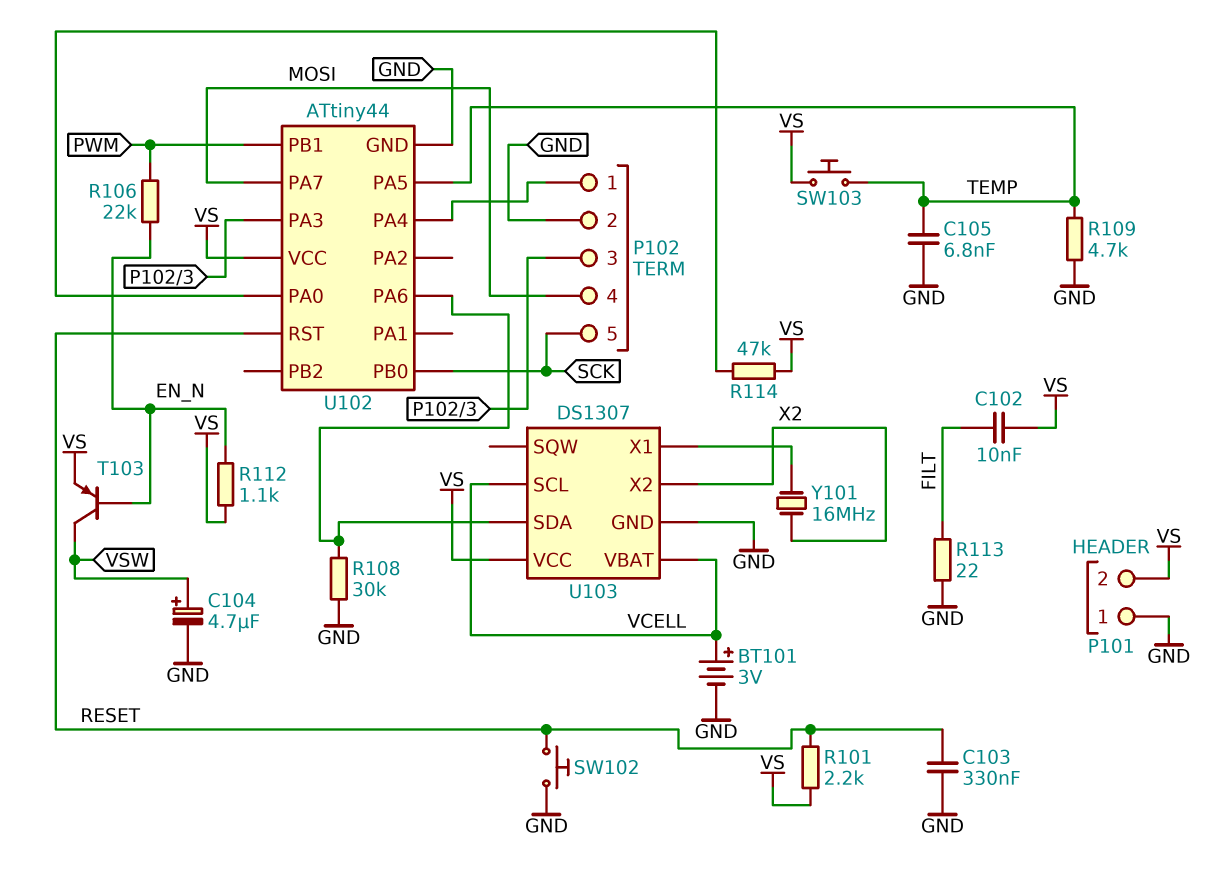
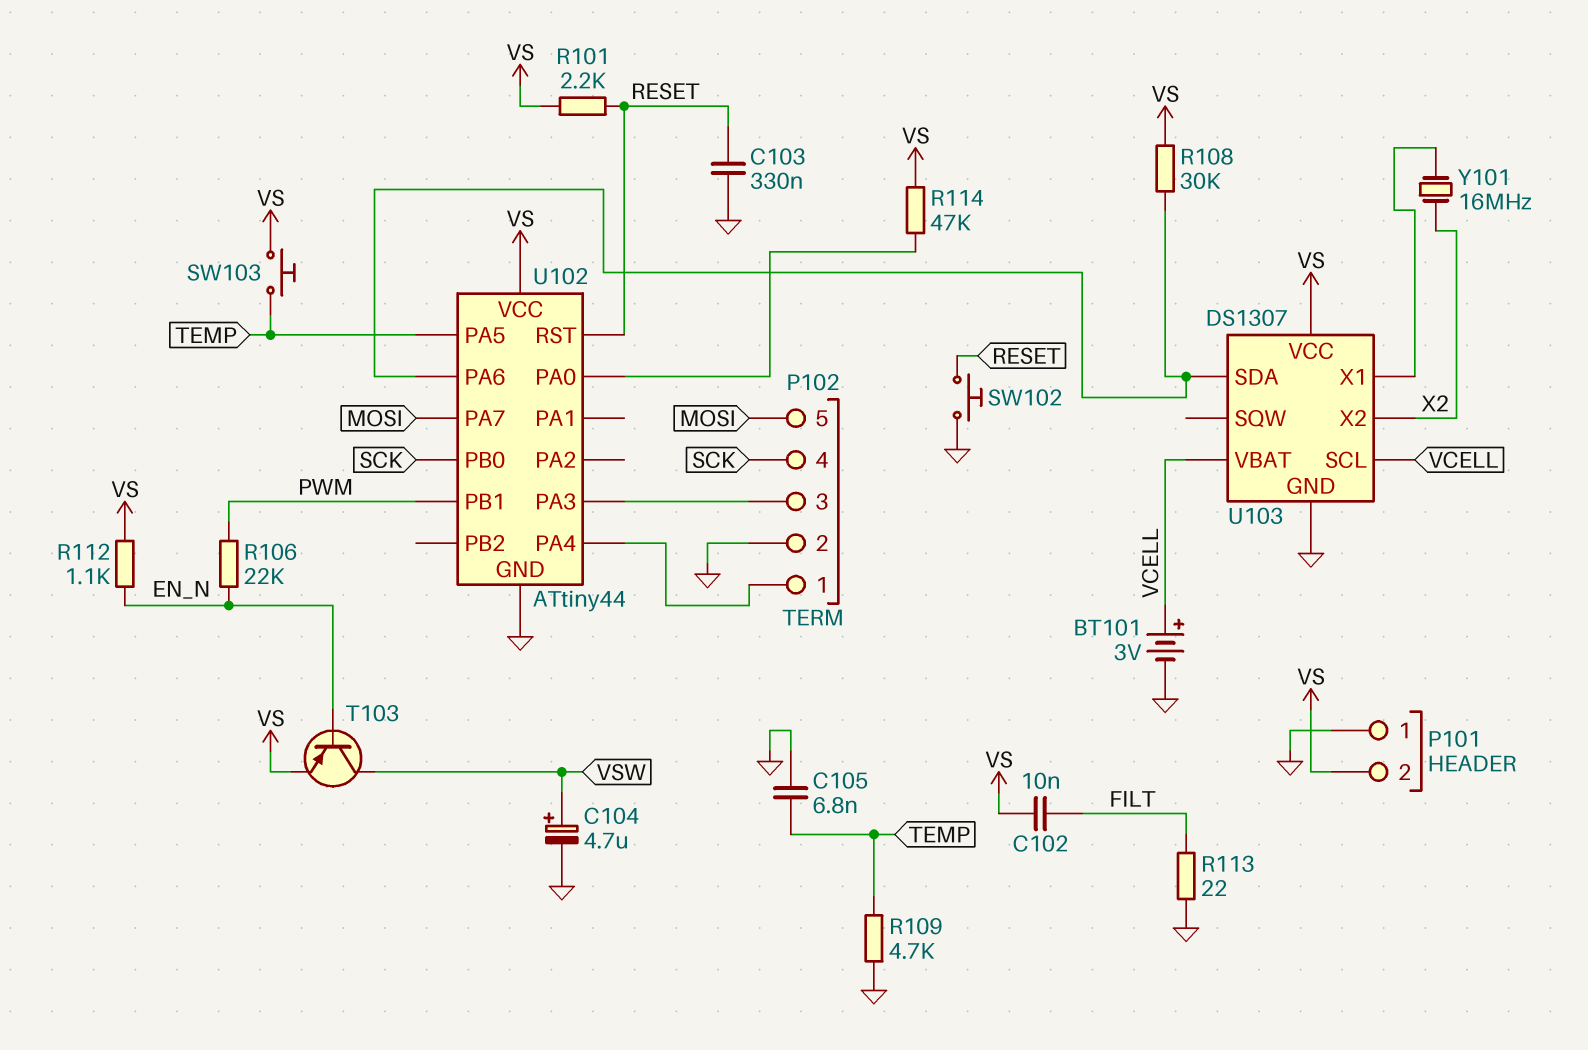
P102 pin 4: MOSI -> SCK
P102 pin 5: SCK -> MOSI
R108: 30k (GND, U102/PA6) -> 30k (U102/PA6, VS)

